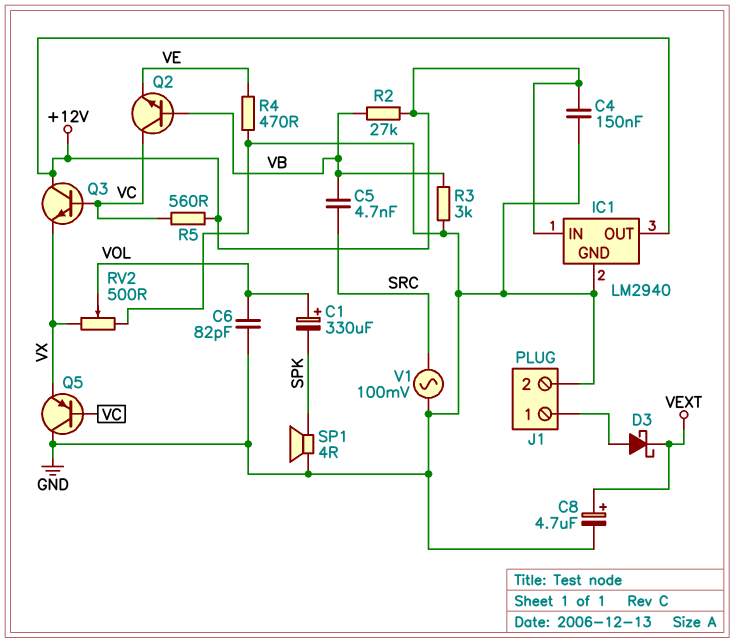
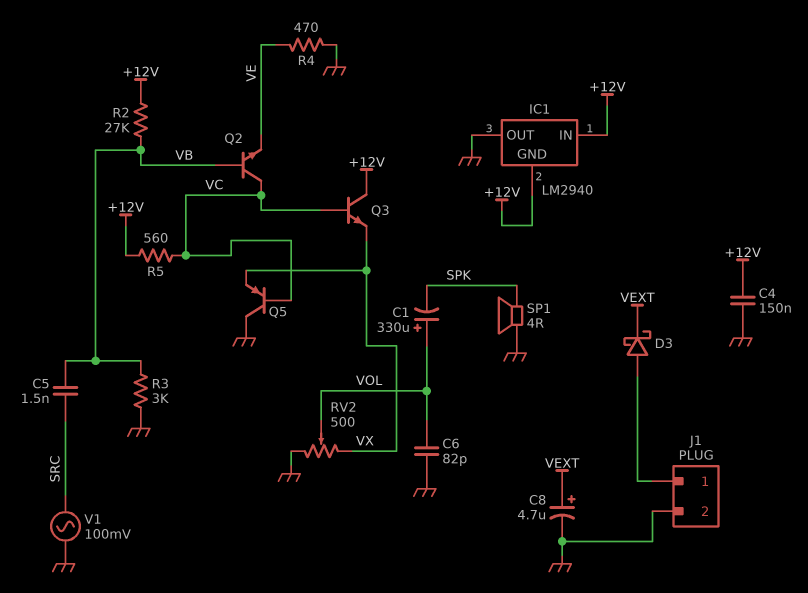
C5: 4.7nF (SRC, VB) -> 1.5nF (SRC, VB)
IC1 pin GND: GND -> +12V
IC1 pin OUT: +12V -> GND

